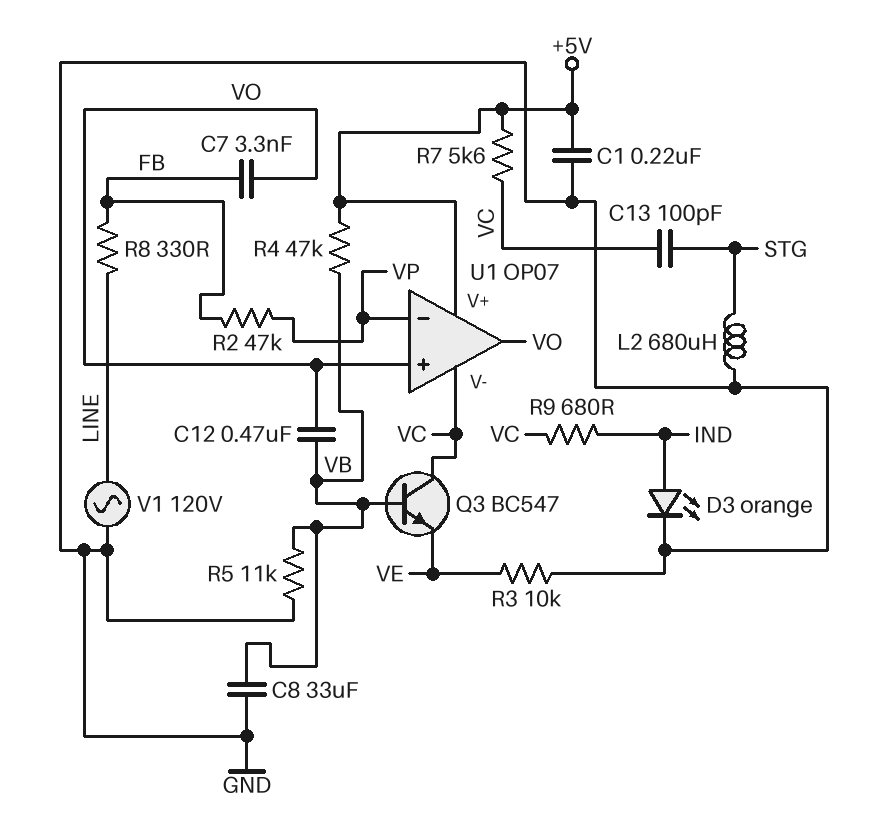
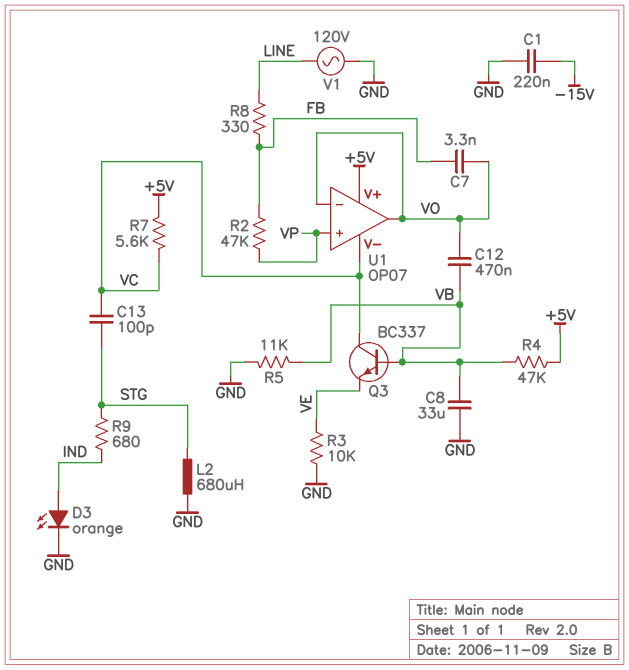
C1: 220nF (+5V, GND) -> 220nF (-15V, GND)
Q3: NPN BC547 (B VB, C VC, E VE) -> NPN BC337 (B VB, C VC, E VE)
R9: 680 (IND, VC) -> 680 (IND, STG)
U1 pin in+: VO -> VP
U1 pin in-: VP -> VO

